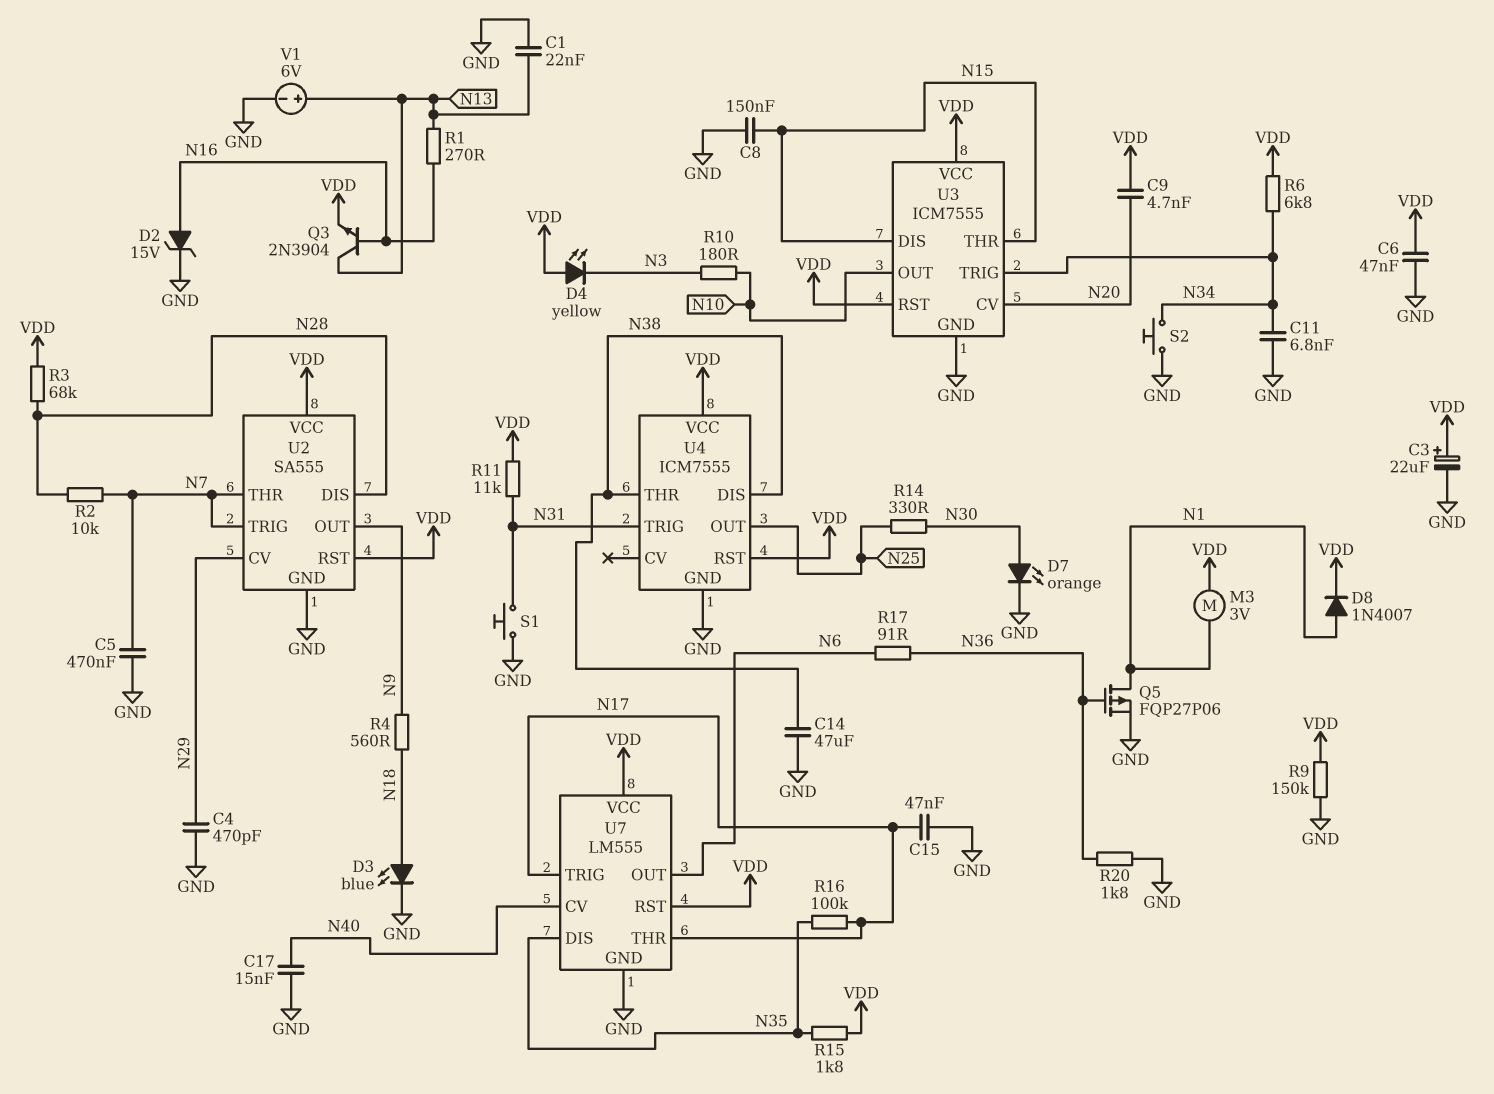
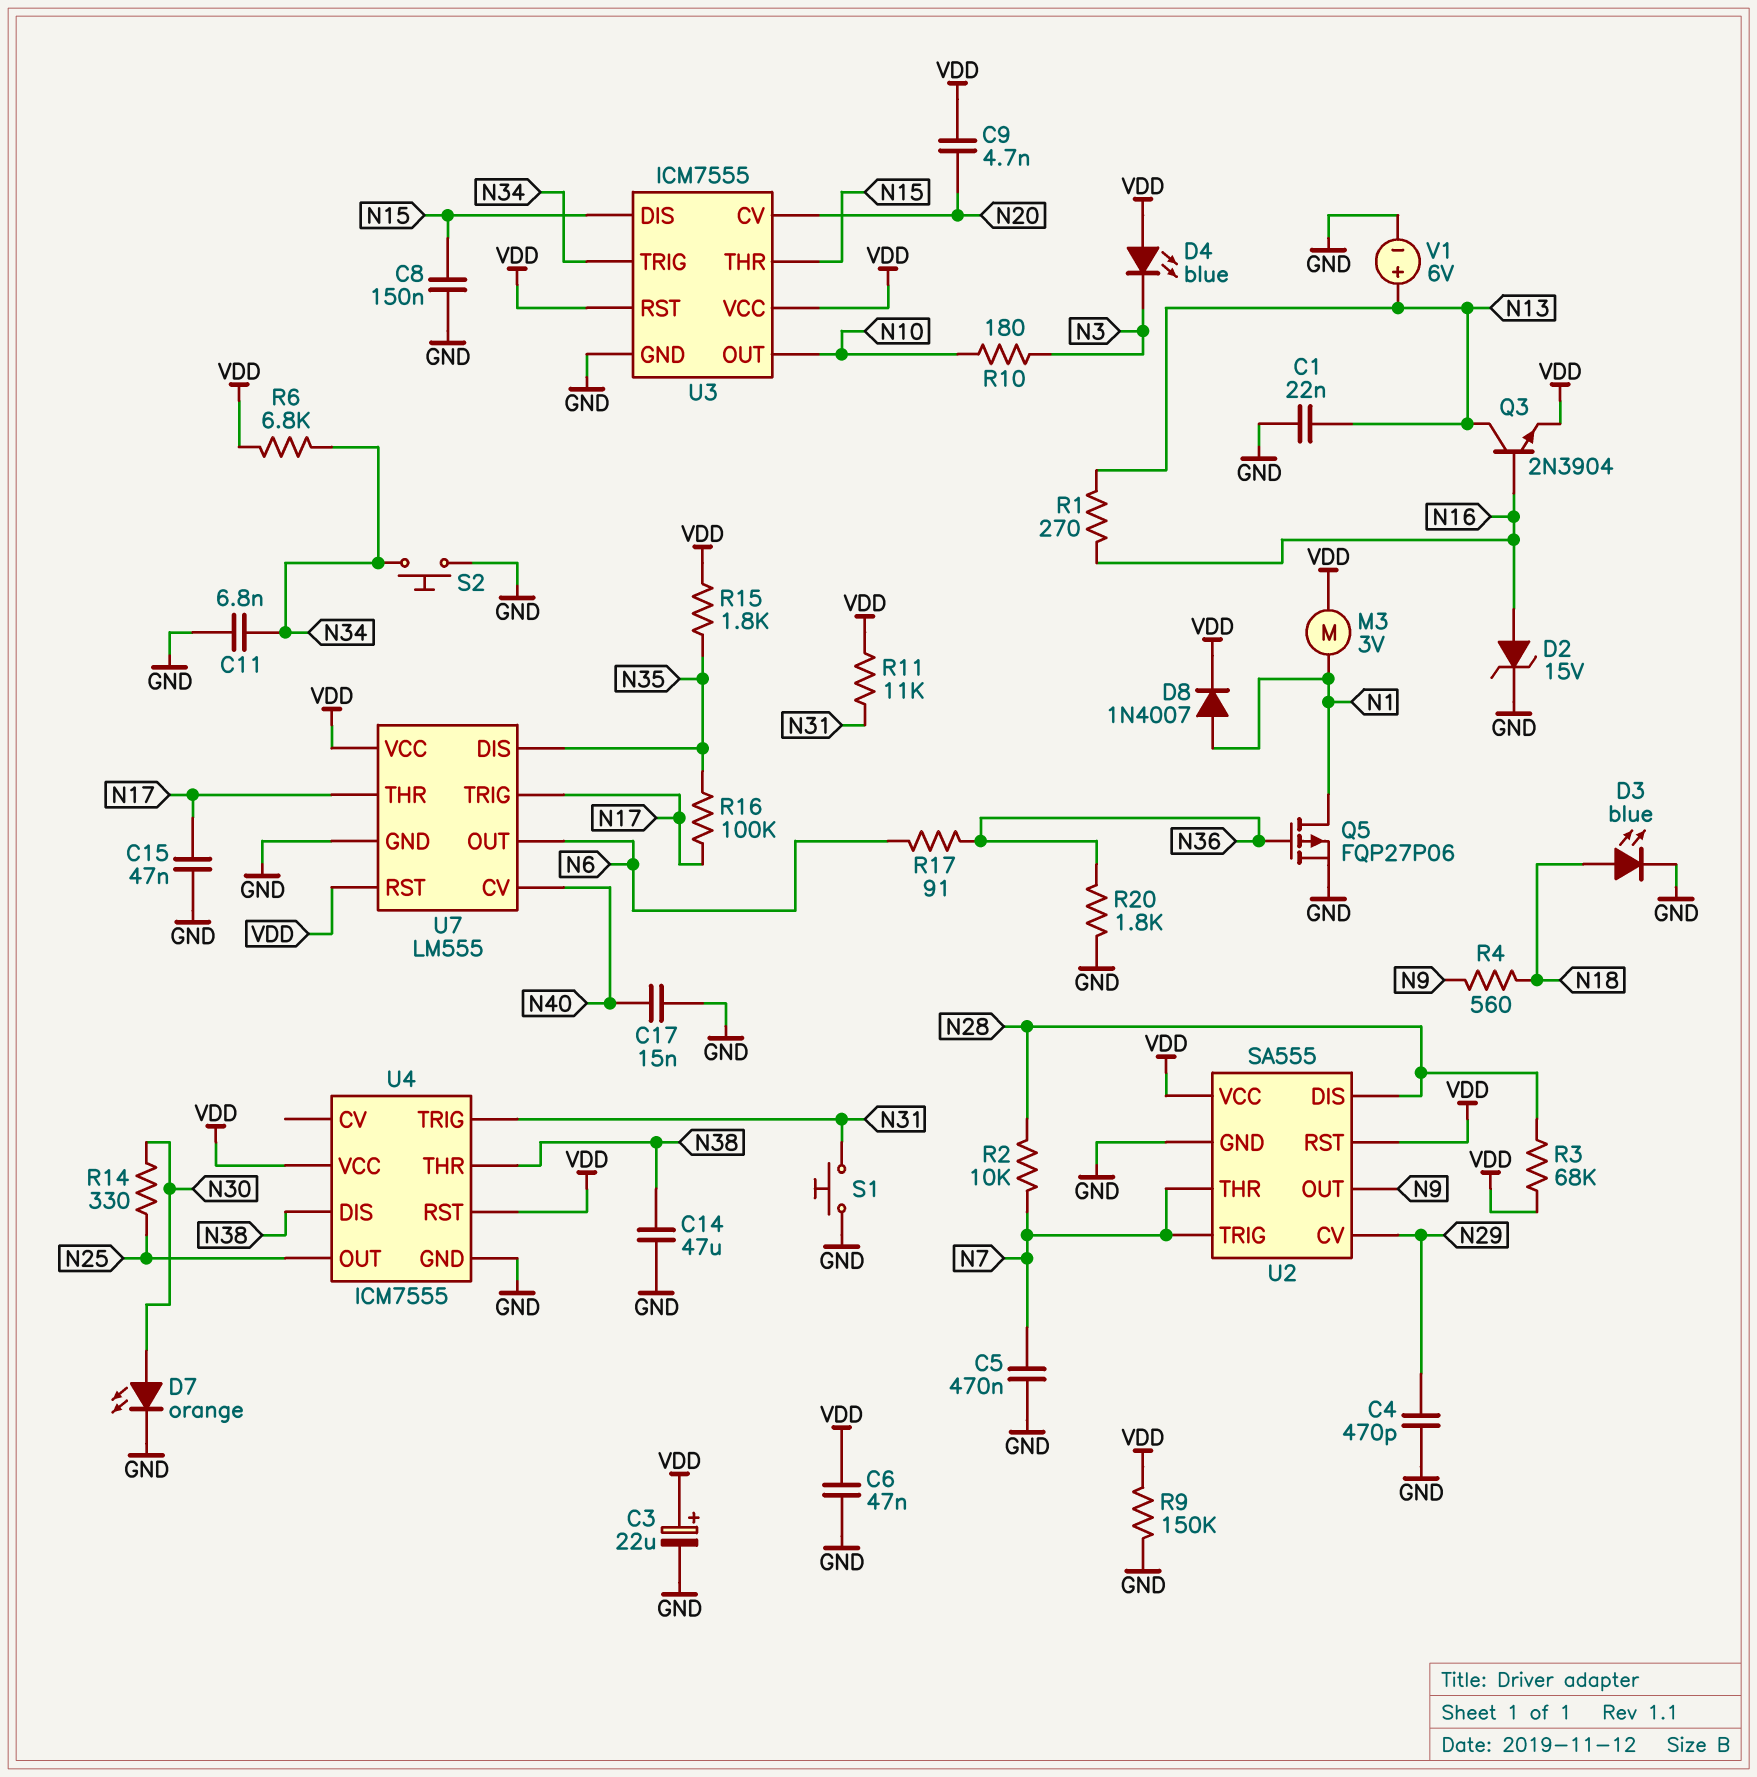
D4: LED yellow (A VDD, K N3) -> LED blue (A VDD, K N3)

